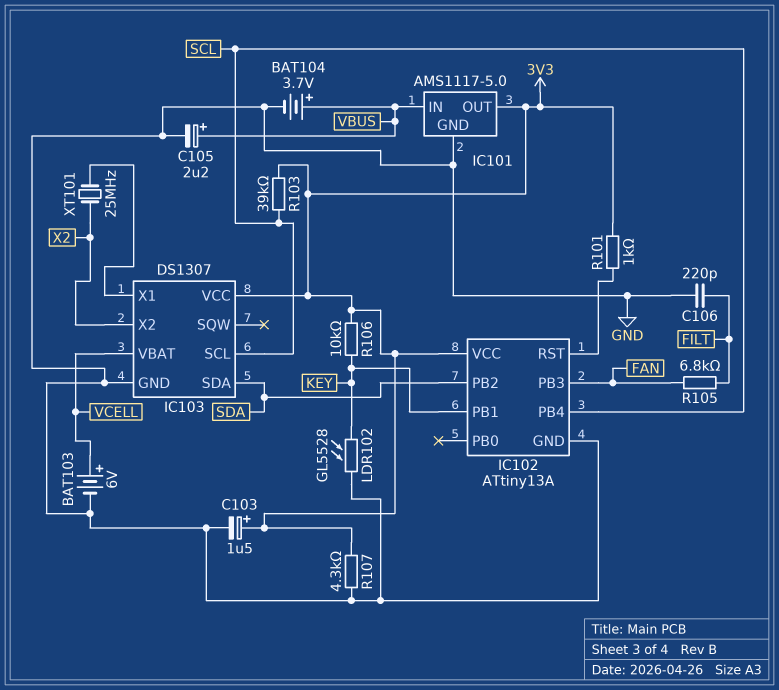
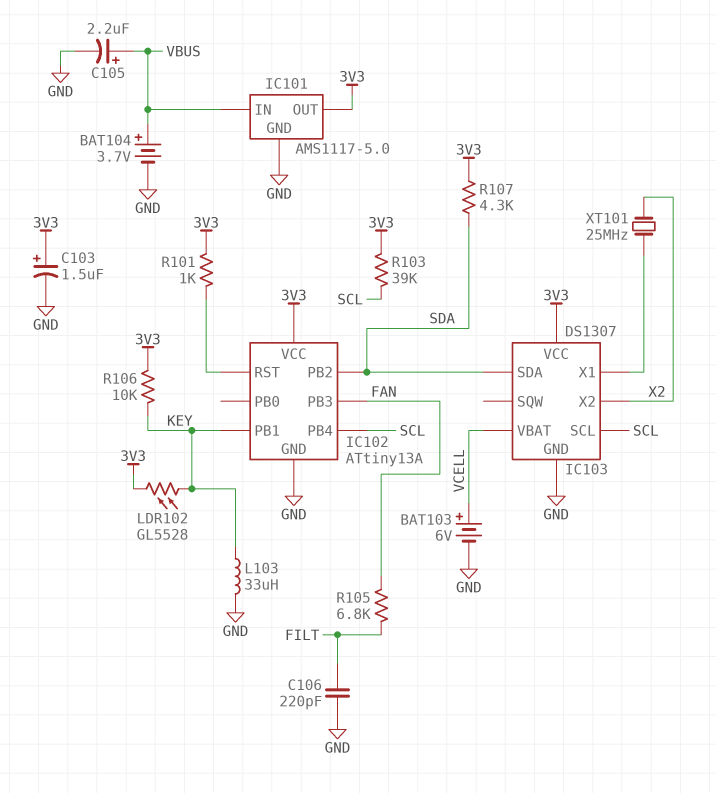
L103: none -> 33uH (GND, KEY)
LDR102: GL5528 (GND, KEY) -> GL5528 (3V3, KEY)
R107: 4.3k (3V3, GND) -> 4.3k (3V3, SDA)

